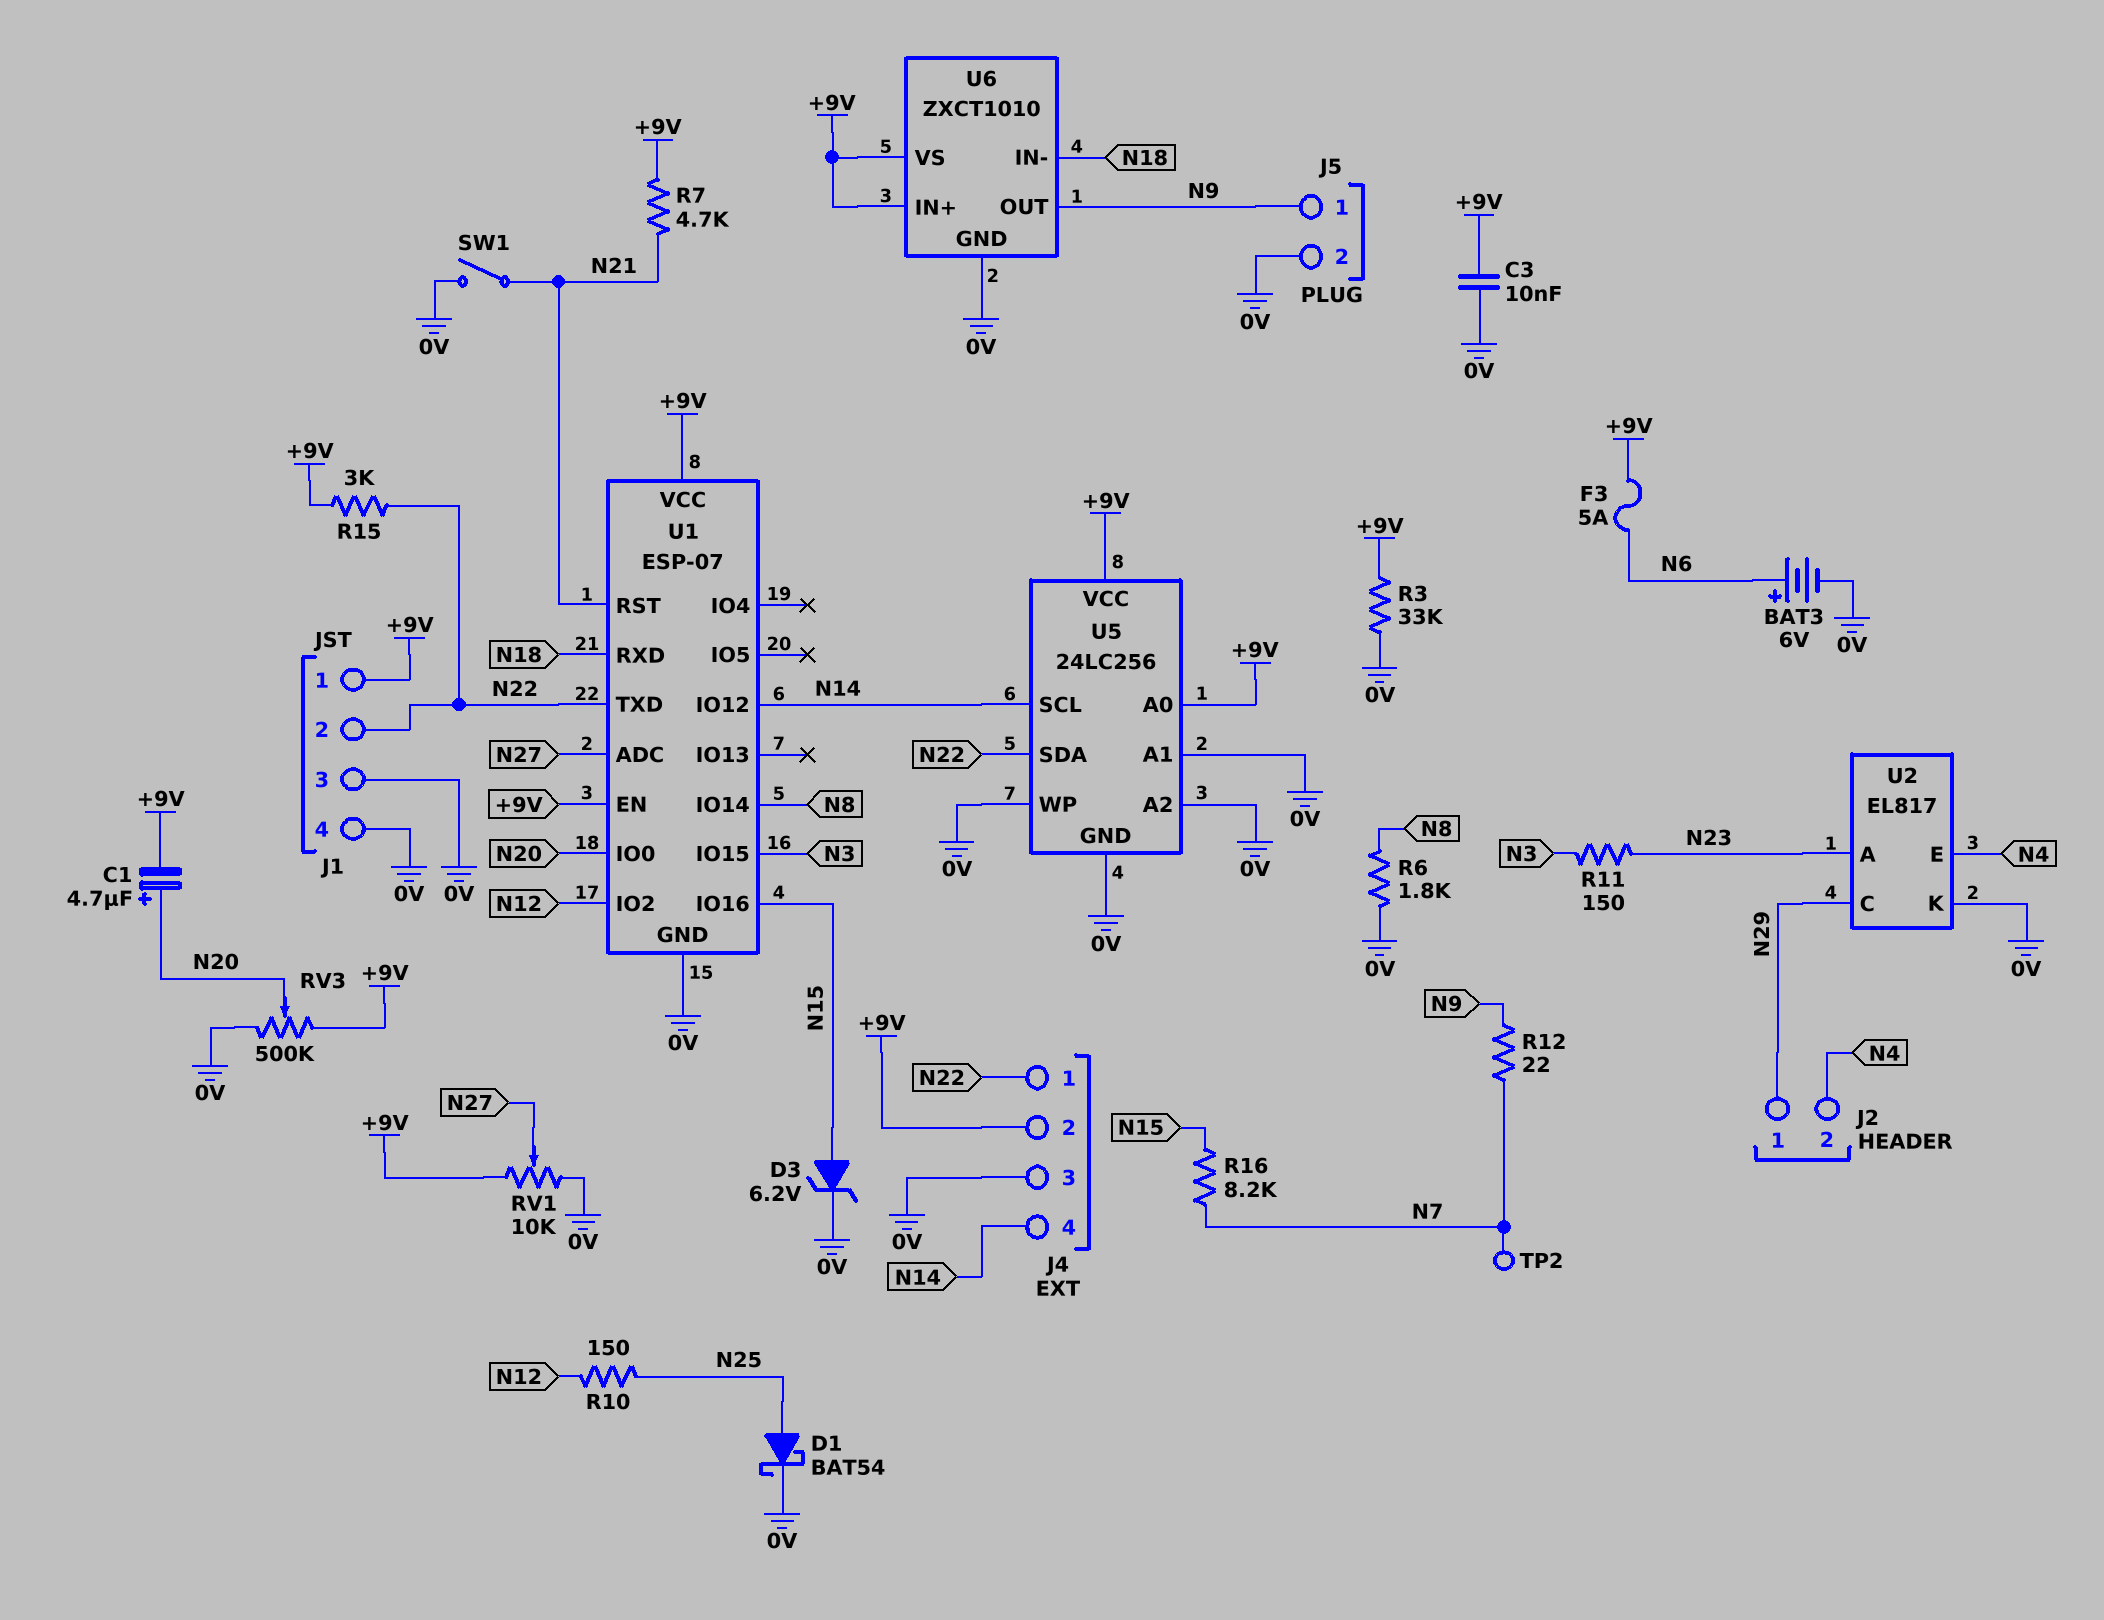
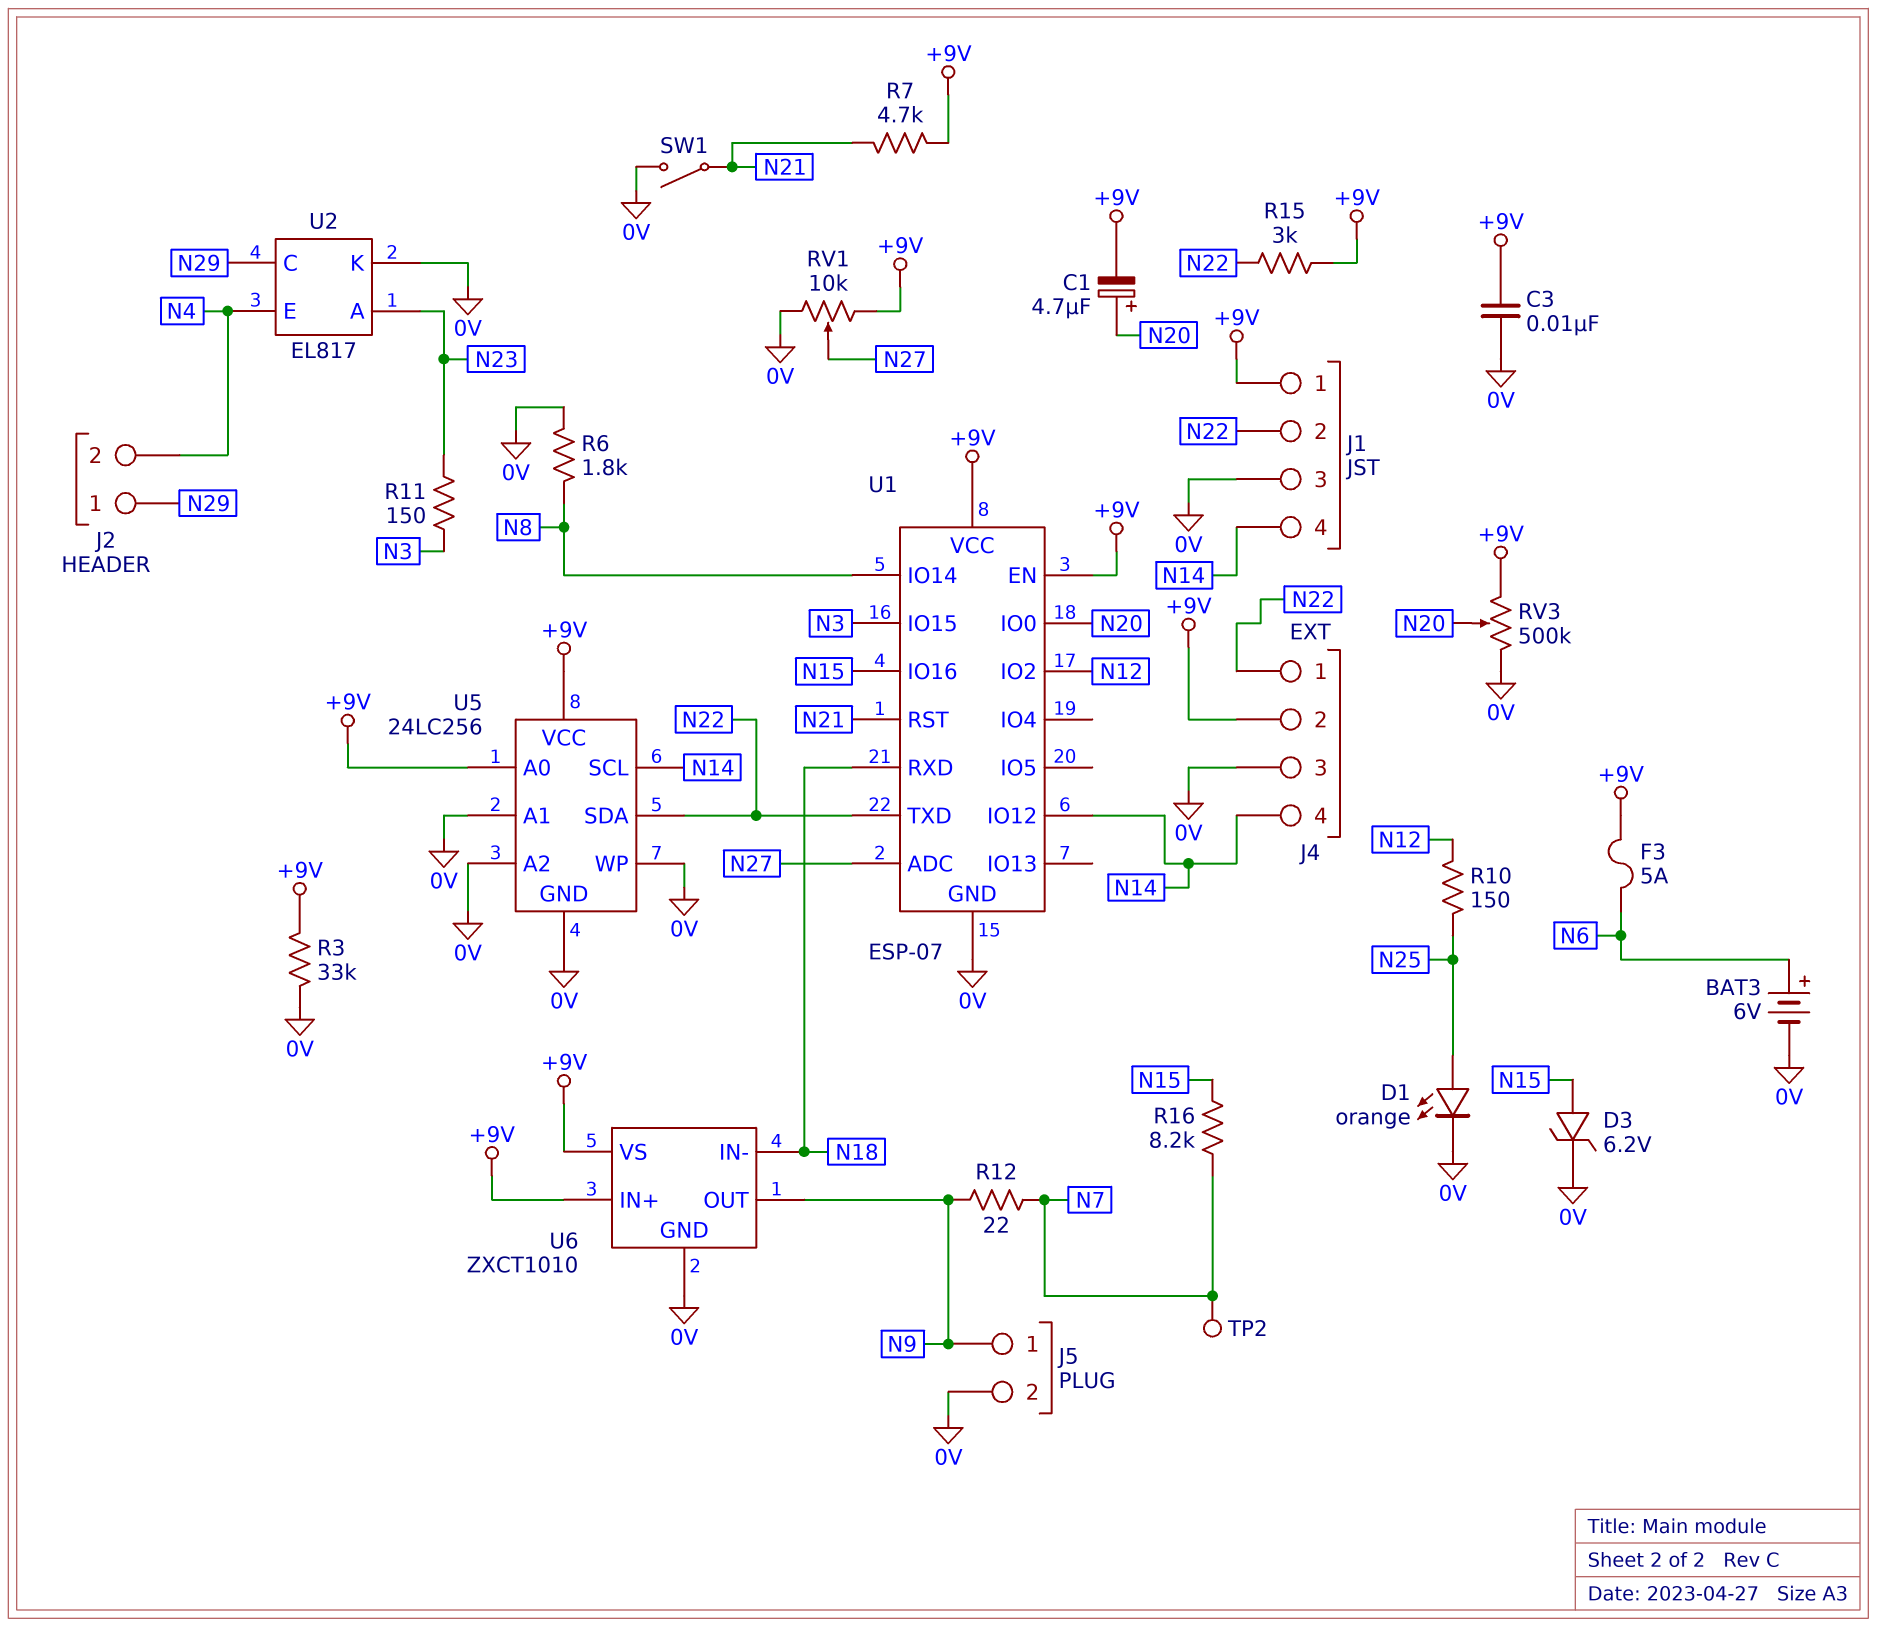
D1: schottky BAT54 (A N25, K 0V) -> LED orange (A N25, K 0V)
J1 pin 4: 0V -> N14

